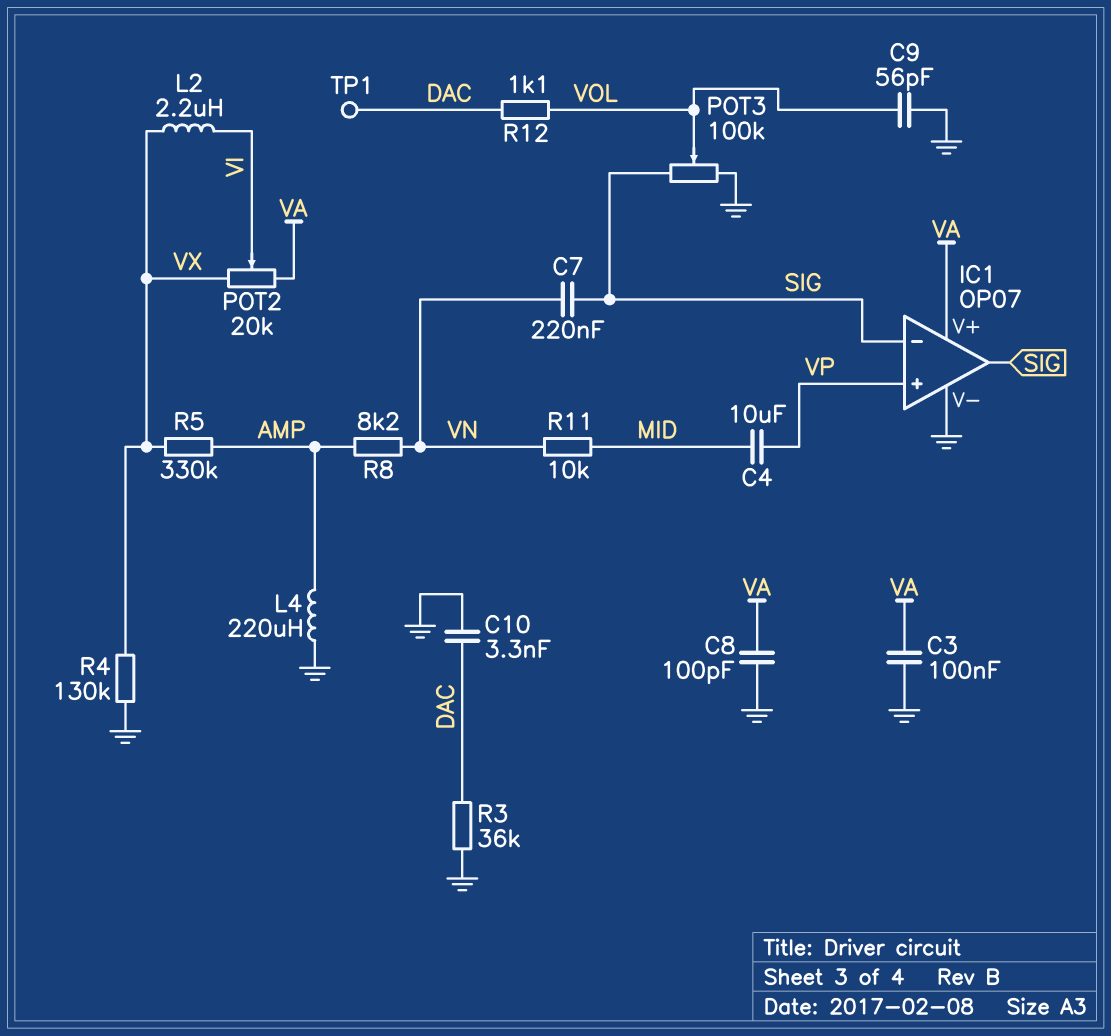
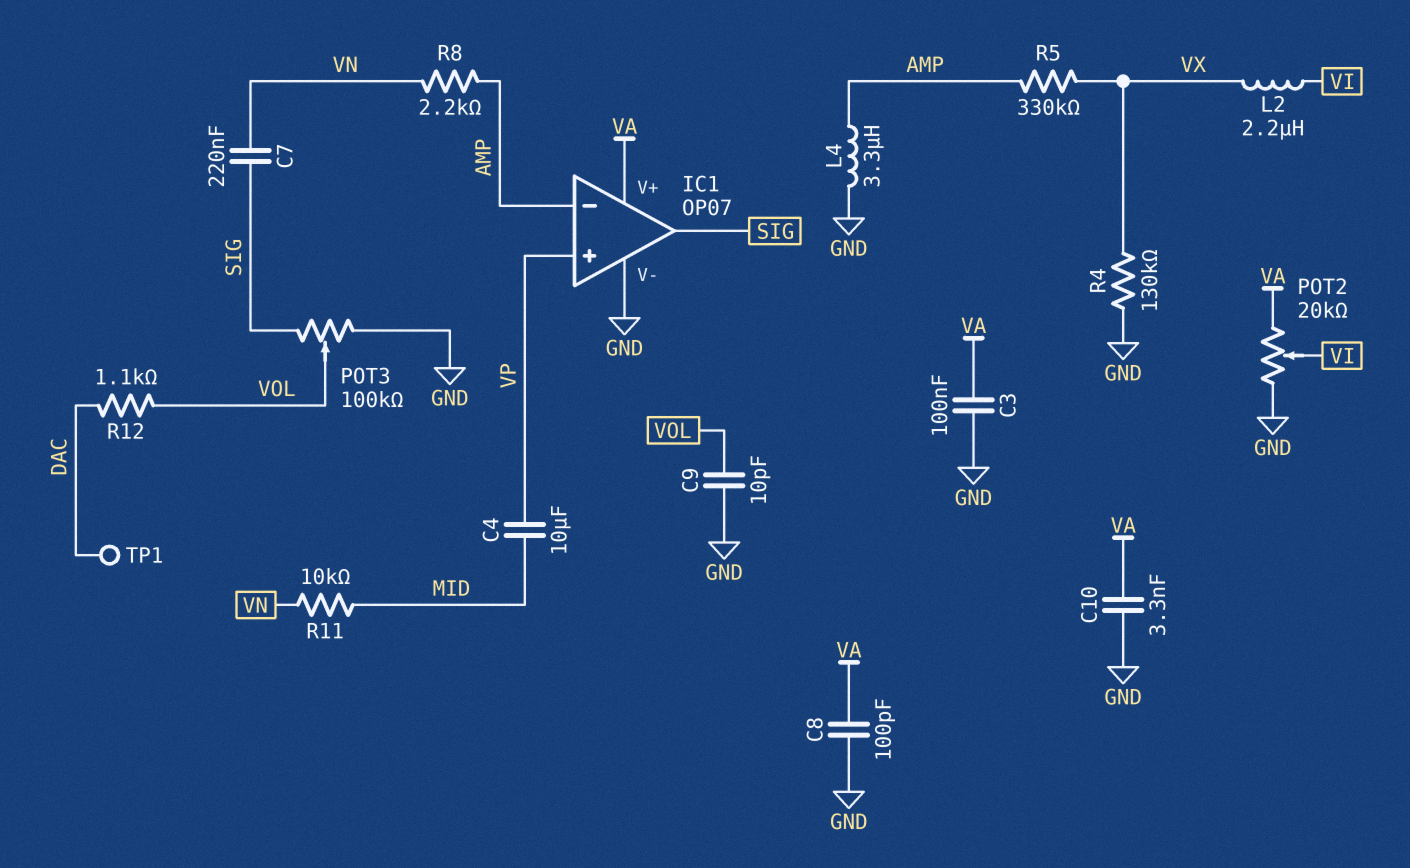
C9: 56pF (GND, VOL) -> 10pF (GND, VOL)
C10: 3.3nF (DAC, GND) -> 3.3nF (GND, VA)
IC1 pin in-: SIG -> AMP
L4: 220uH (AMP, GND) -> 3.3uH (AMP, GND)
POT2: 20k (VA, VX, wiper VI) -> 20k (GND, VA, wiper VI)
R3: 36k (DAC, GND) -> none
R8: 8.2k (AMP, VN) -> 2.2k (AMP, VN)

